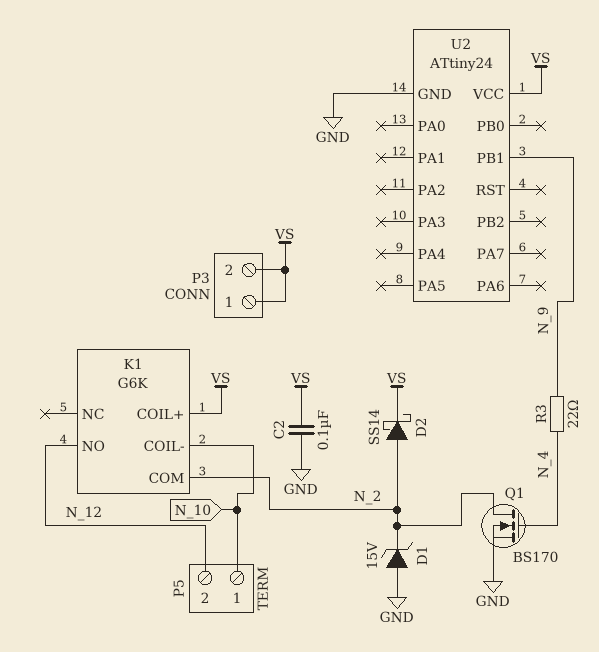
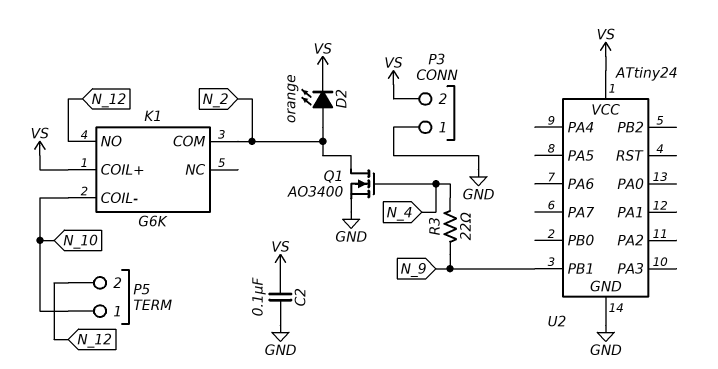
D1: zener 15V (A GND, K N_2) -> none
D2: schottky SS14 (A N_2, K VS) -> LED orange (A N_2, K VS)
P3 pin 1: VS -> GND
Q1: NMOS BS170 (G N_4, D N_2, S GND) -> NMOS AO3400 (G N_4, D N_2, S GND)

